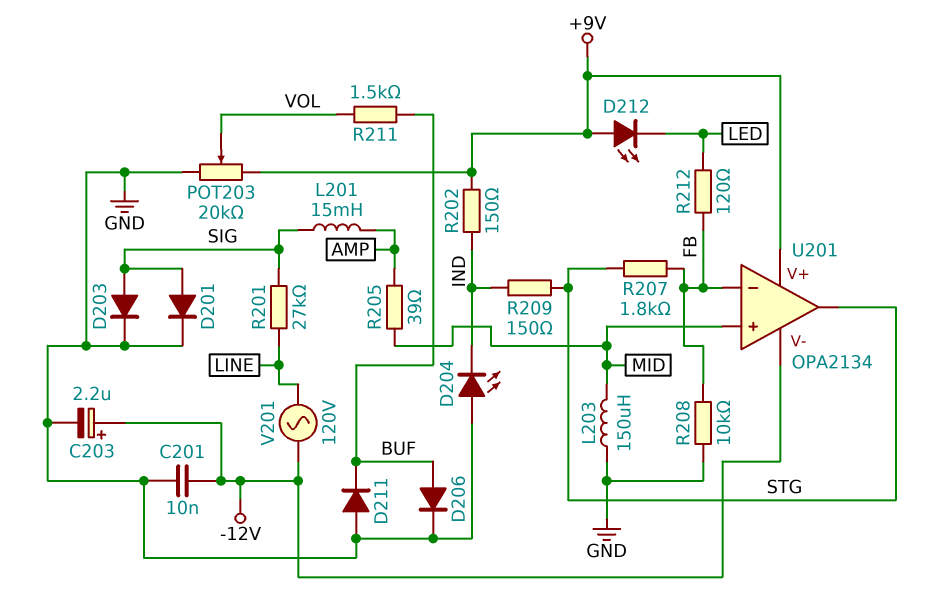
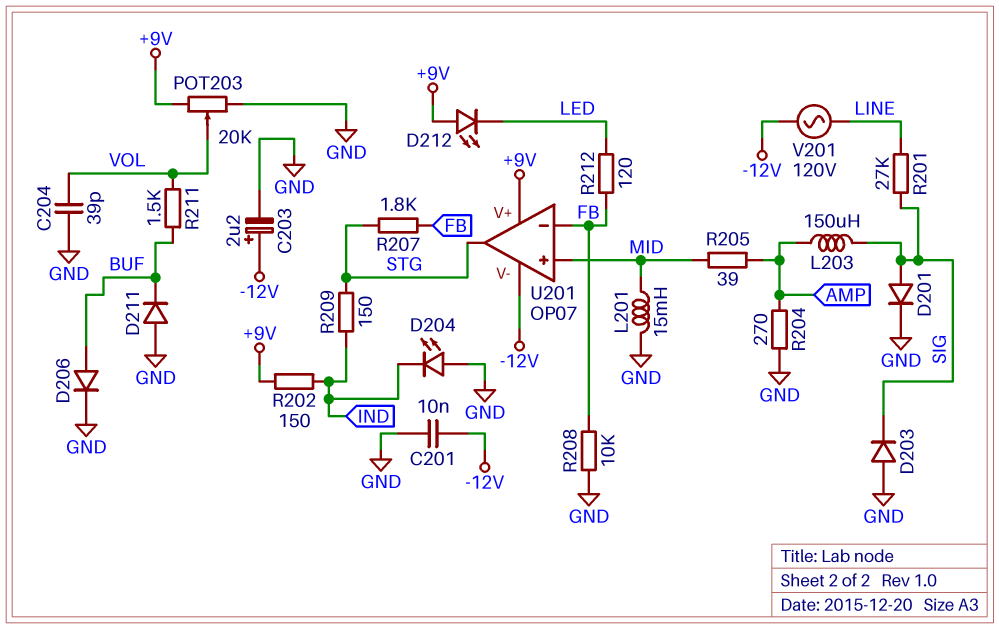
C204: none -> 39pF (GND, VOL)
D203: diode (A SIG, K GND) -> diode (A GND, K SIG)
L201: 15mH (AMP, SIG) -> 15mH (GND, MID)
L203: 150uH (GND, MID) -> 150uH (AMP, SIG)
R204: none -> 270 (AMP, GND)
U201: OPA2134 -> OP07

